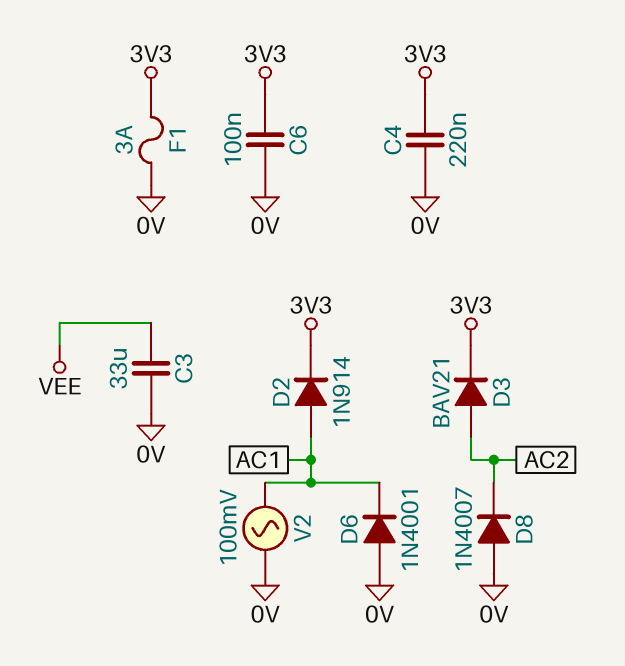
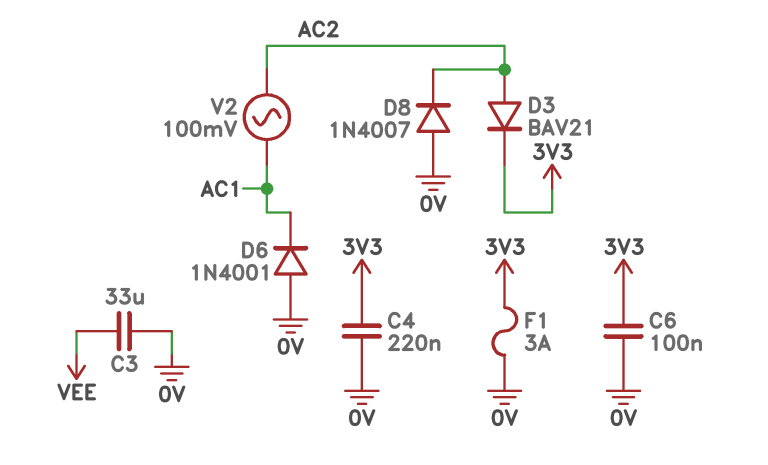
D2: diode 1N914 (A AC1, K 3V3) -> none
V2: AC 100mV (0V, AC1) -> AC 100mV (AC1, AC2)

